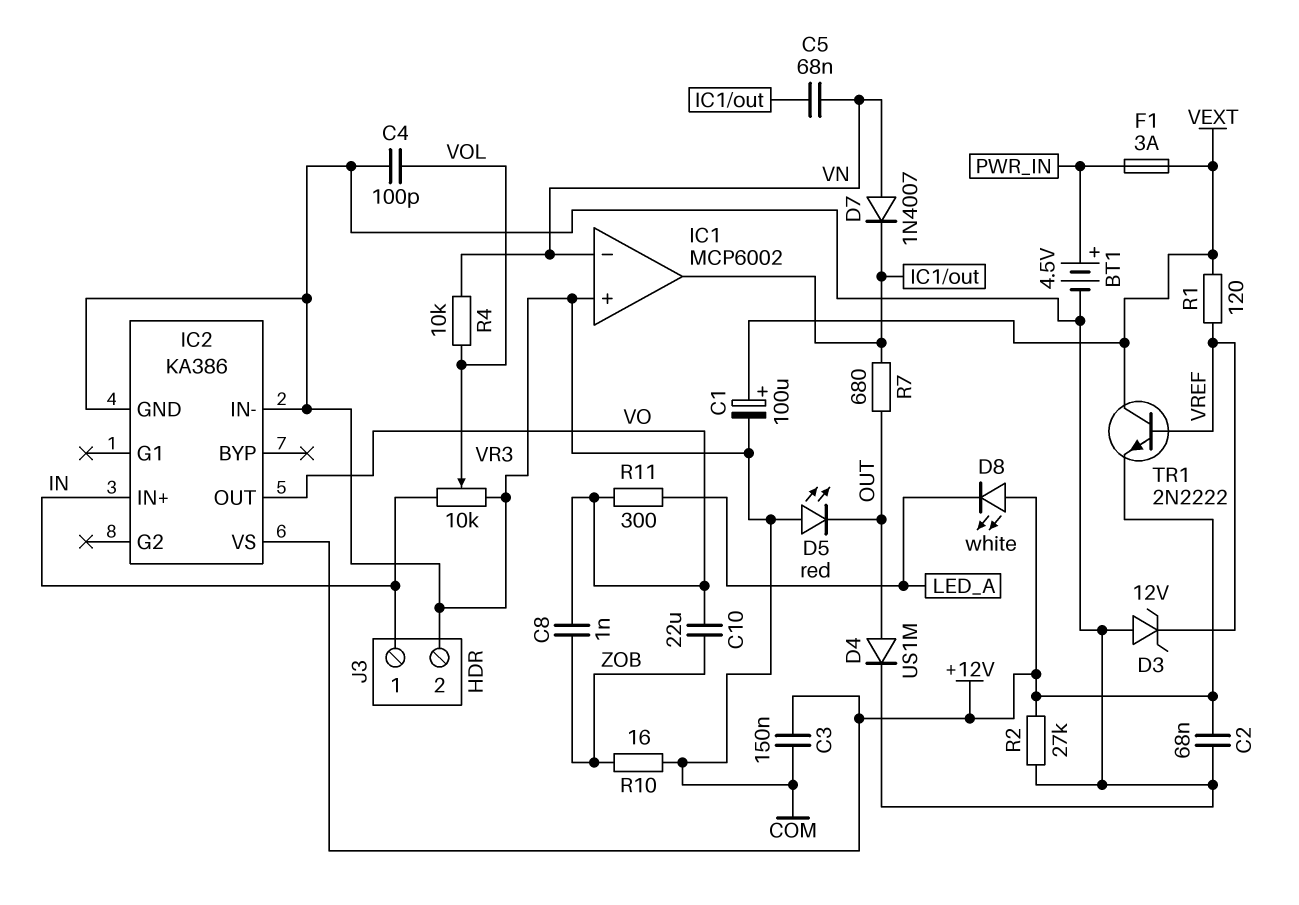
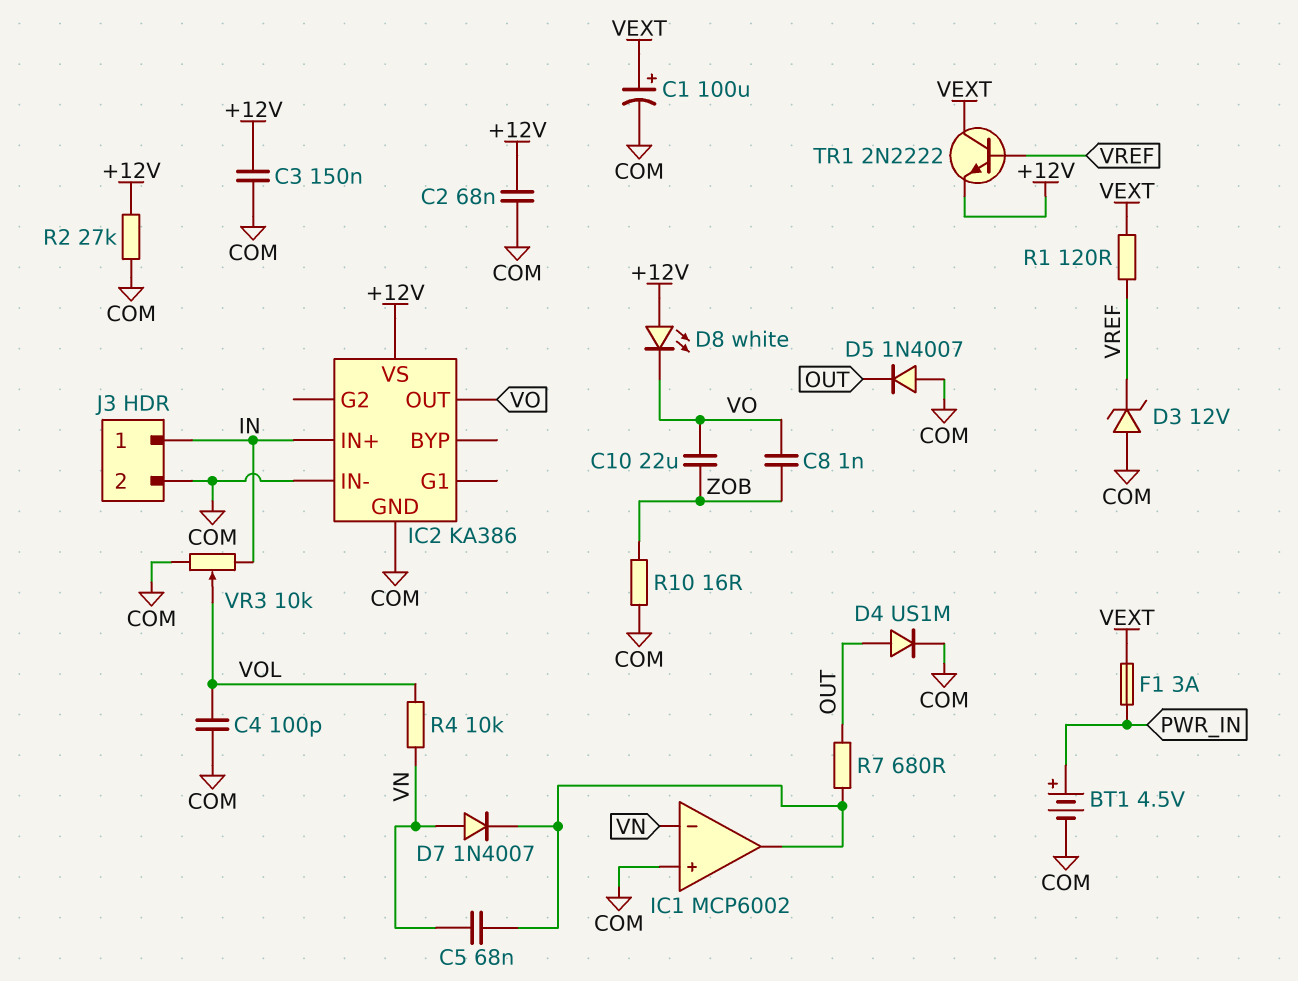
D5: LED red (A COM, K OUT) -> diode 1N4007 (A COM, K OUT)
D8: LED white (A +12V, K LED_A) -> LED white (A +12V, K VO)
R11: 300 (LED_A, VO) -> none

